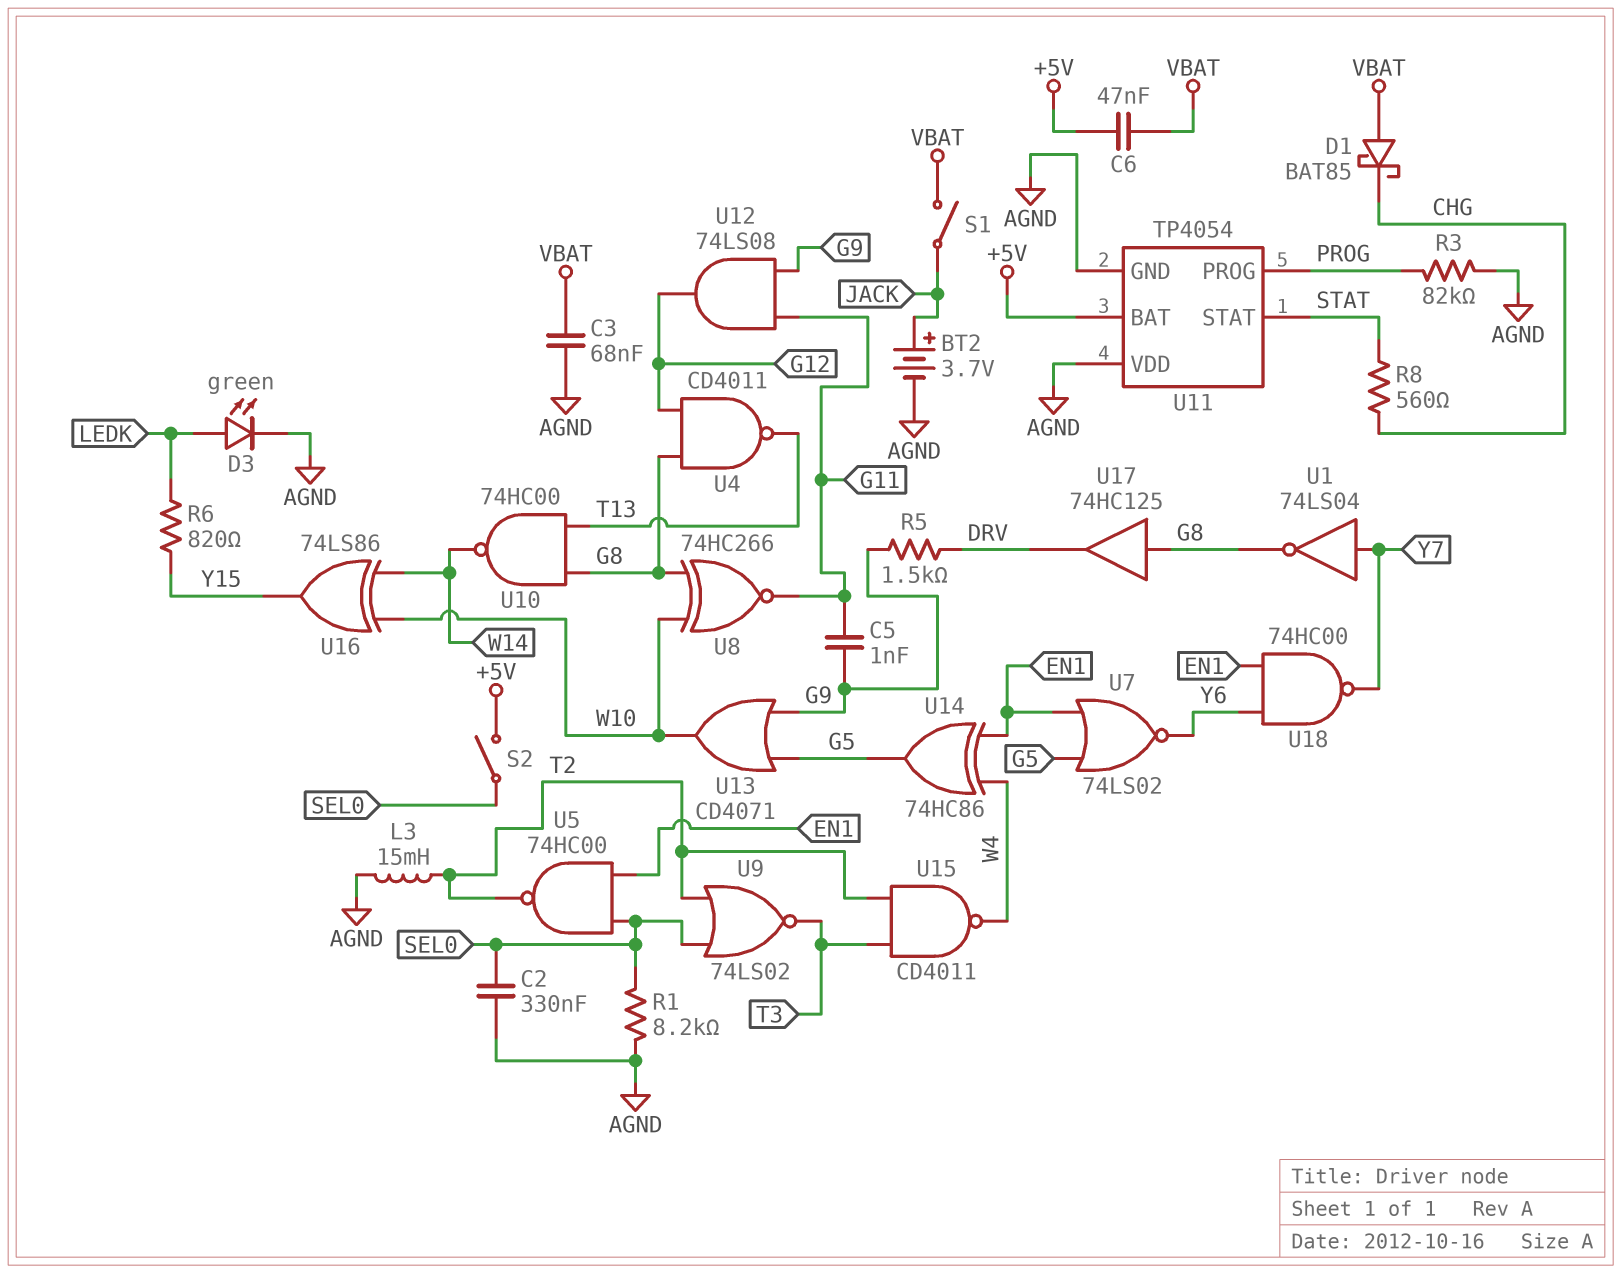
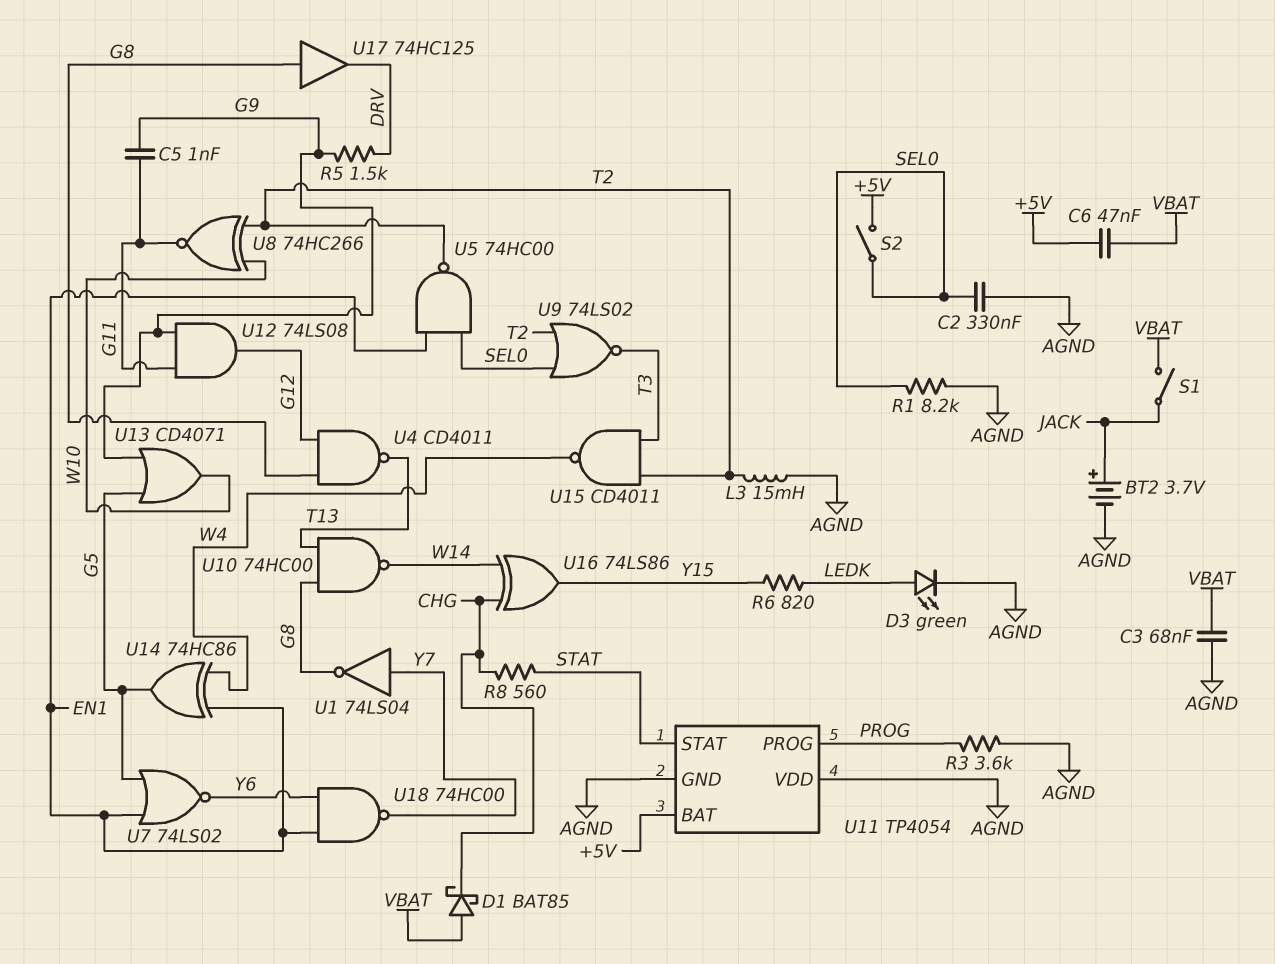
R3: 82k (AGND, PROG) -> 3.6k (AGND, PROG)
U8: XNOR 74HC266 (in G8, in W10, out G11) -> XNOR 74HC266 (in T2, in W10, out G11)
U16: XOR 74LS86 (in W10, in W14, out Y15) -> XOR 74LS86 (in CHG, in W14, out Y15)

